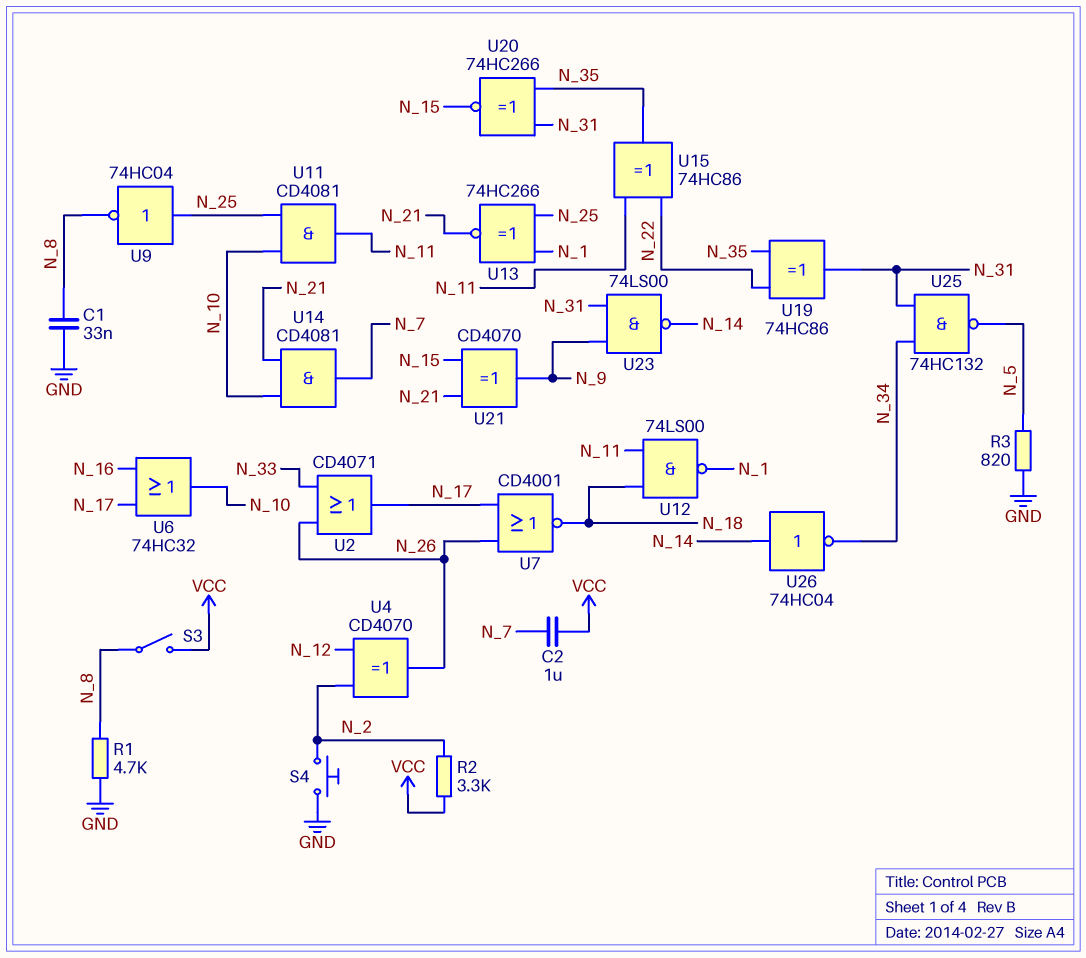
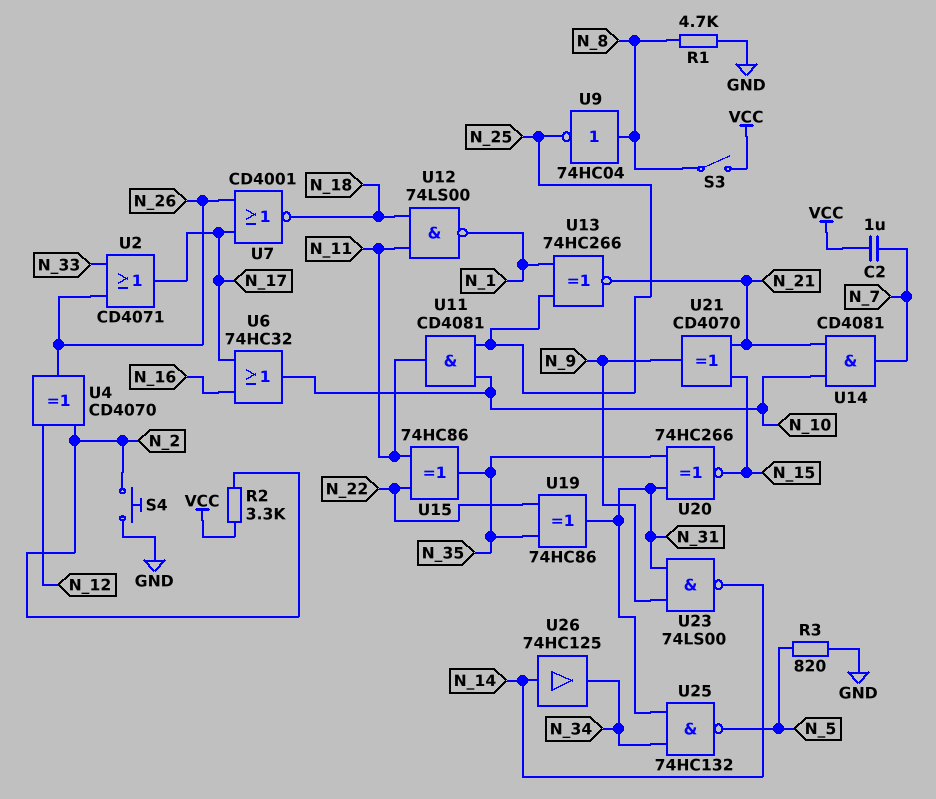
C1: 33nF (GND, N_8) -> none
U9: NOT 74HC04 (in N_25, out N_8) -> NOT 74HC04 (in N_8, out N_25)
U26: NOT 74HC04 (in N_14, out N_34) -> buffer 74HC125 (in N_14, out N_34)

